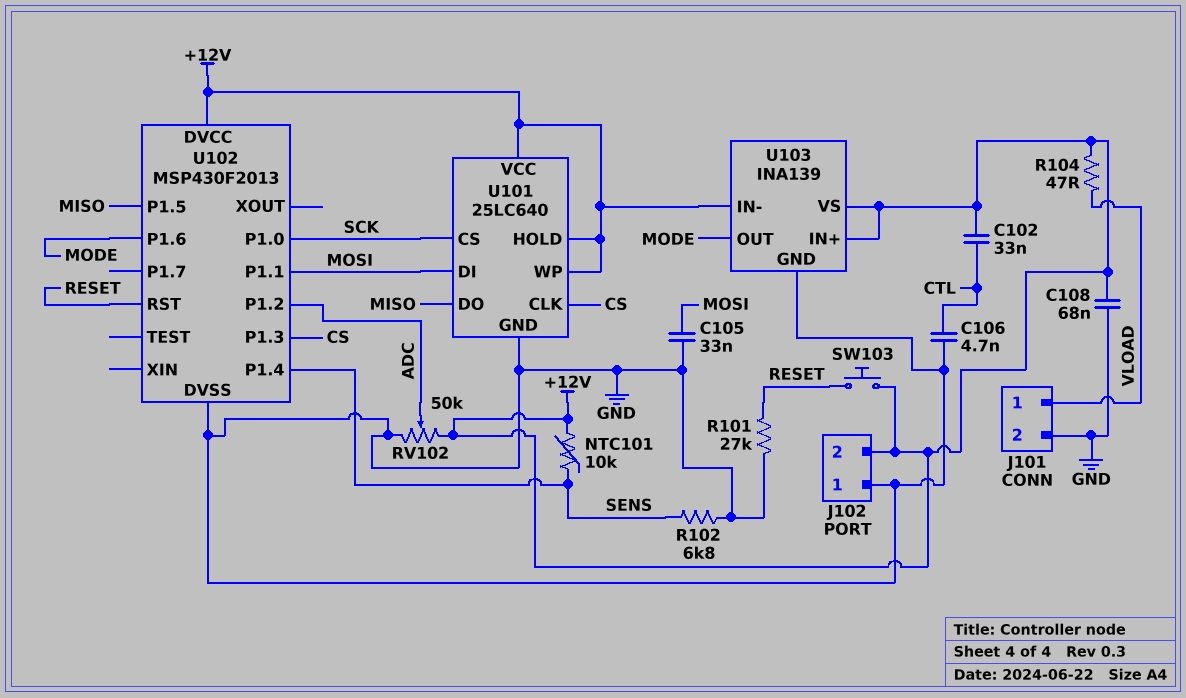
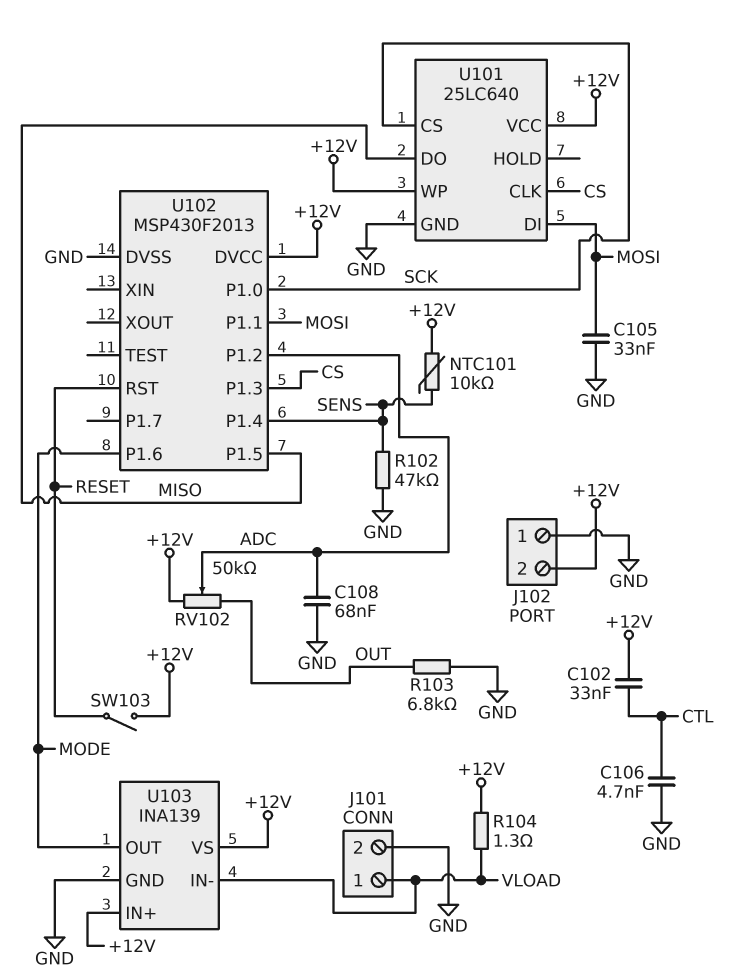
C108: 68nF (+12V, GND) -> 68nF (ADC, GND)
R101: 27k (GND, RESET) -> none
R102: 6.8k (GND, SENS) -> 47k (GND, SENS)
R103: none -> 6.8k (GND, OUT)
R104: 47 (+12V, VLOAD) -> 1.3 (+12V, VLOAD)
RV102: 50k (+12V, GND, wiper ADC) -> 50k (+12V, OUT, wiper ADC)
SW103: button (+12V, RESET) -> switch (+12V, RESET)
U101 pin HOLD: +12V -> none
U103 pin IN-: +12V -> VLOAD

